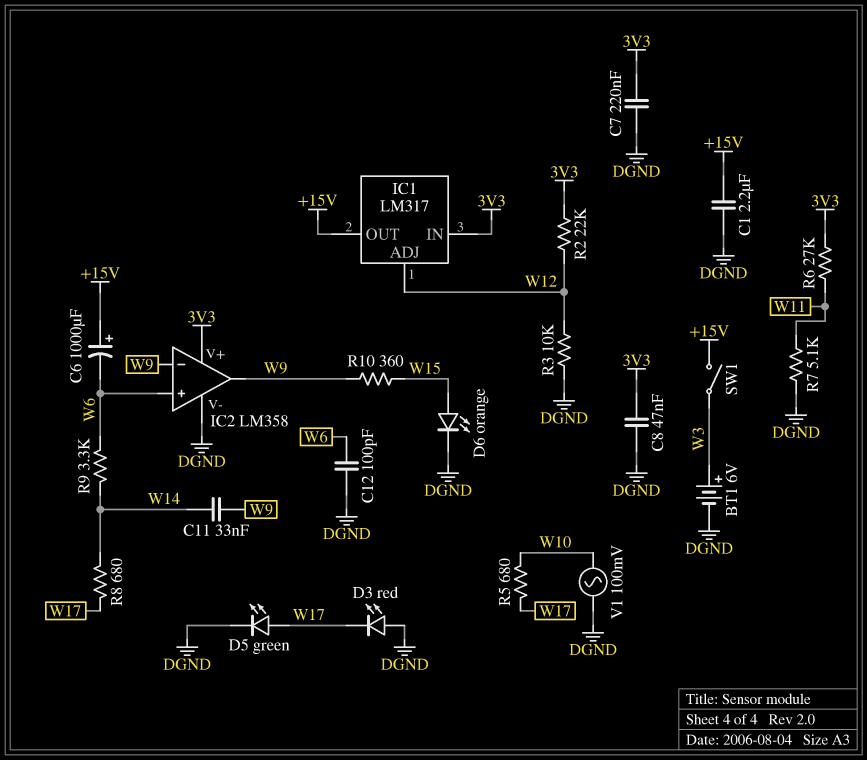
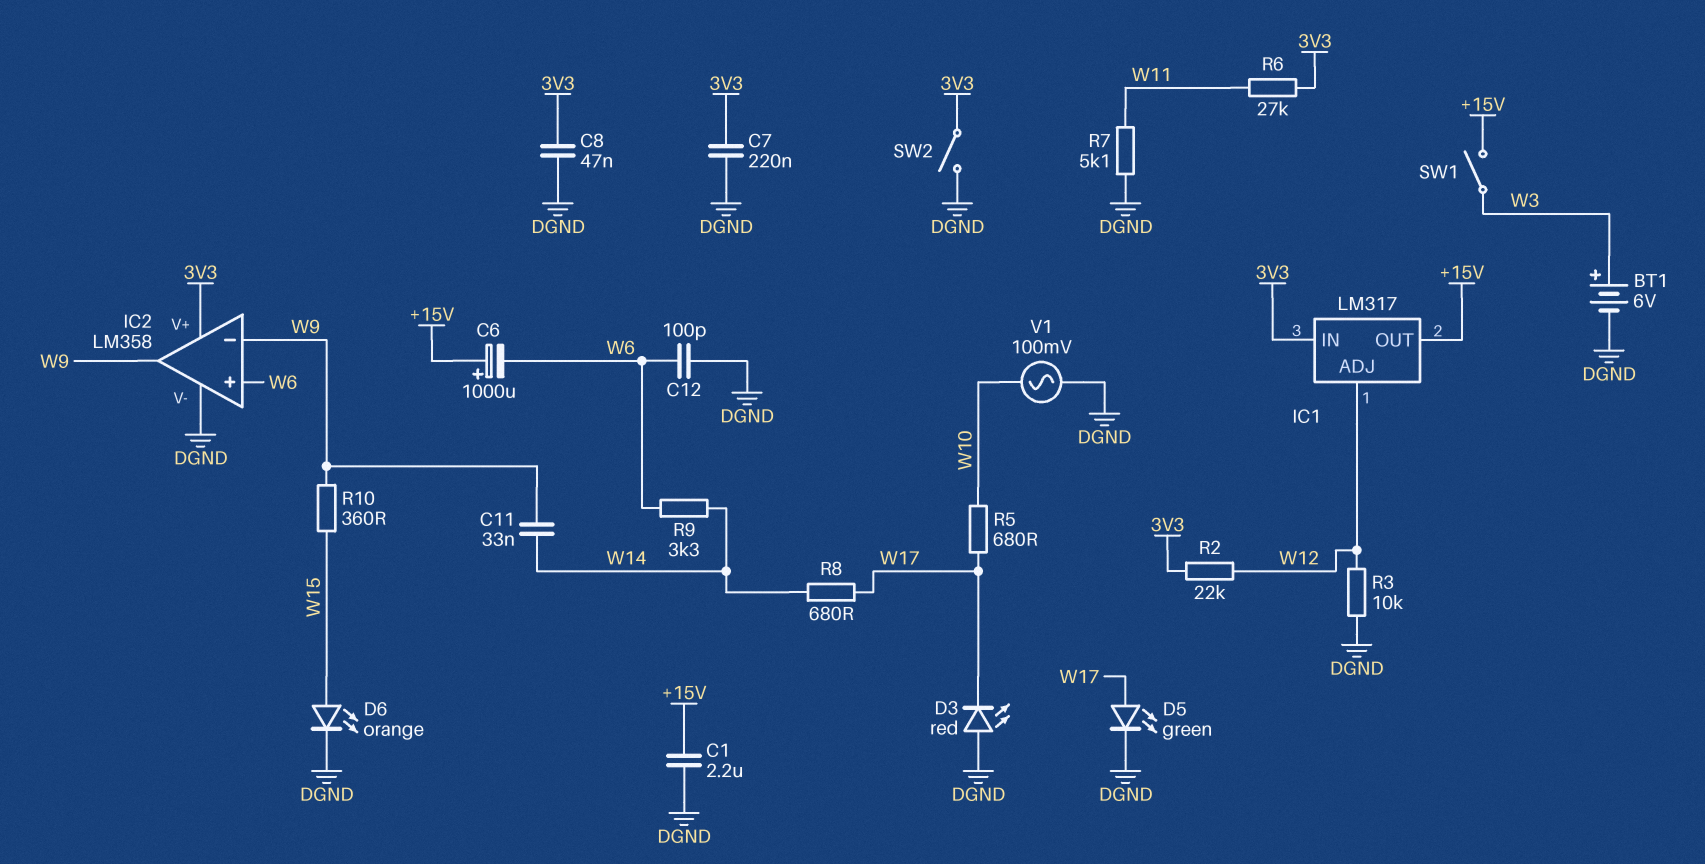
SW2: none -> switch (3V3, DGND)

